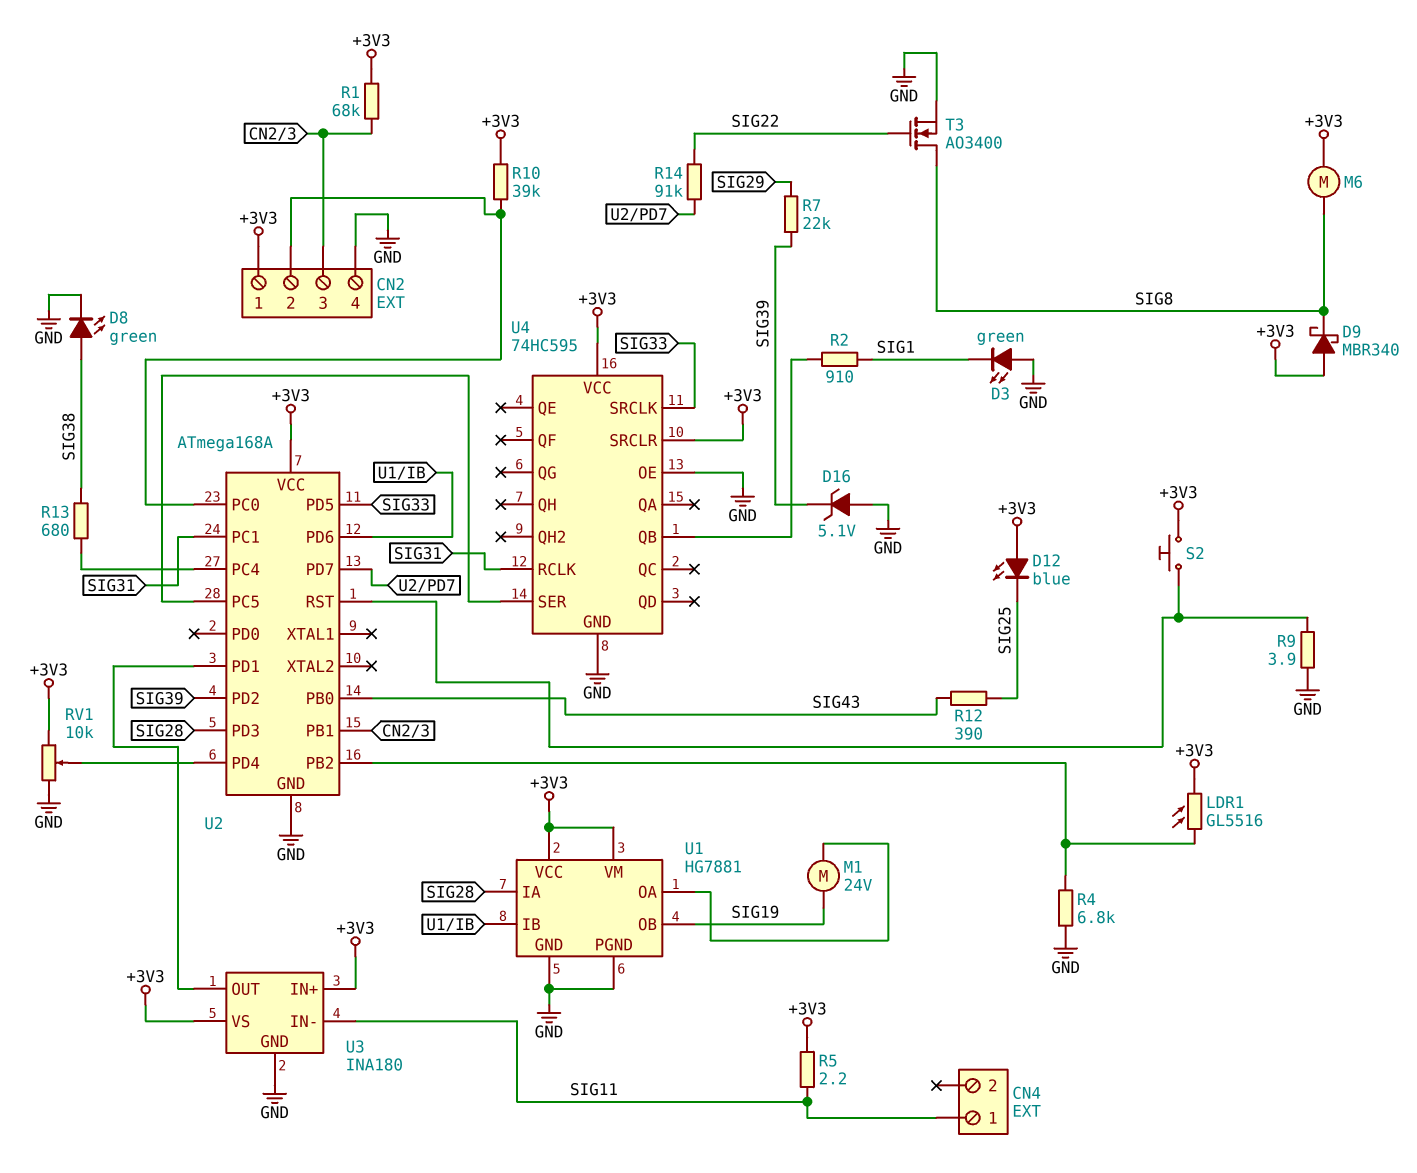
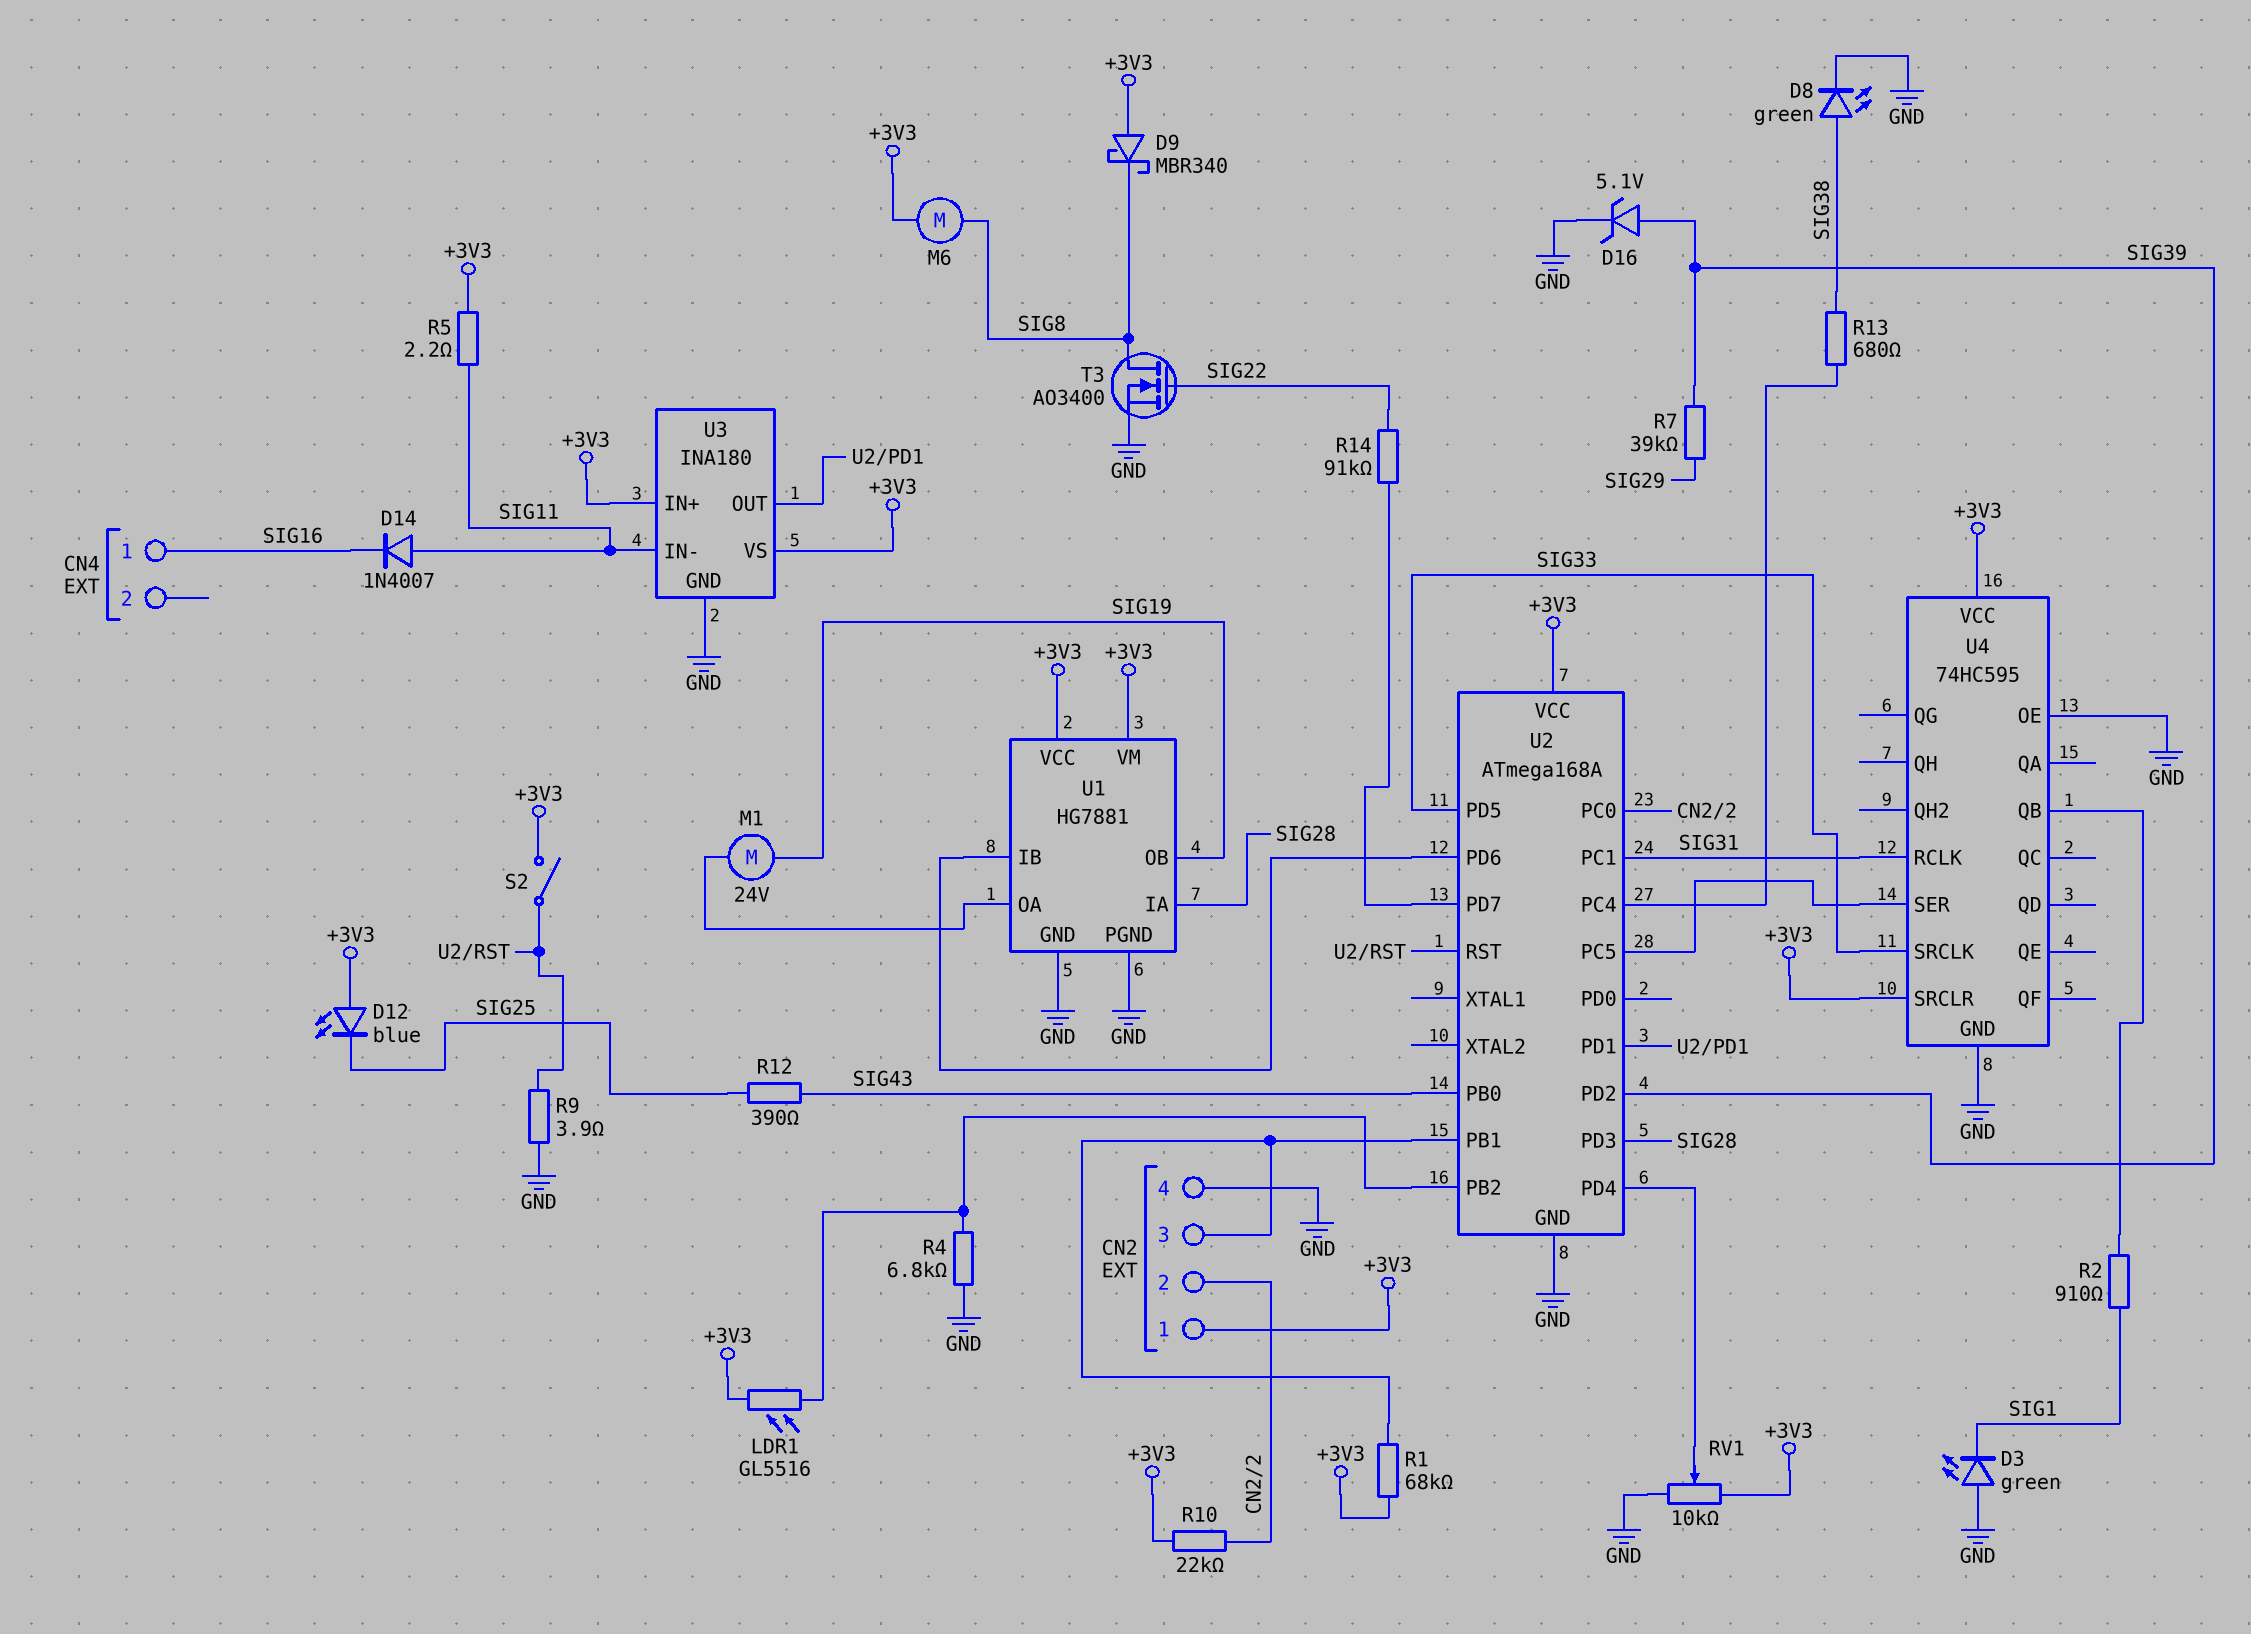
CN4 pin 1: SIG11 -> SIG16
D14: none -> diode 1N4007 (A SIG11, K SIG16)
D16: zener 5.1V (A GND, K SIG39) -> zener 5.1V (A SIG39, K GND)
R7: 22k (SIG29, SIG39) -> 39k (SIG29, SIG39)
R10: 39k (+3V3, CN2/2) -> 22k (+3V3, CN2/2)
S2: button (+3V3, U2/RST) -> switch (+3V3, U2/RST)

